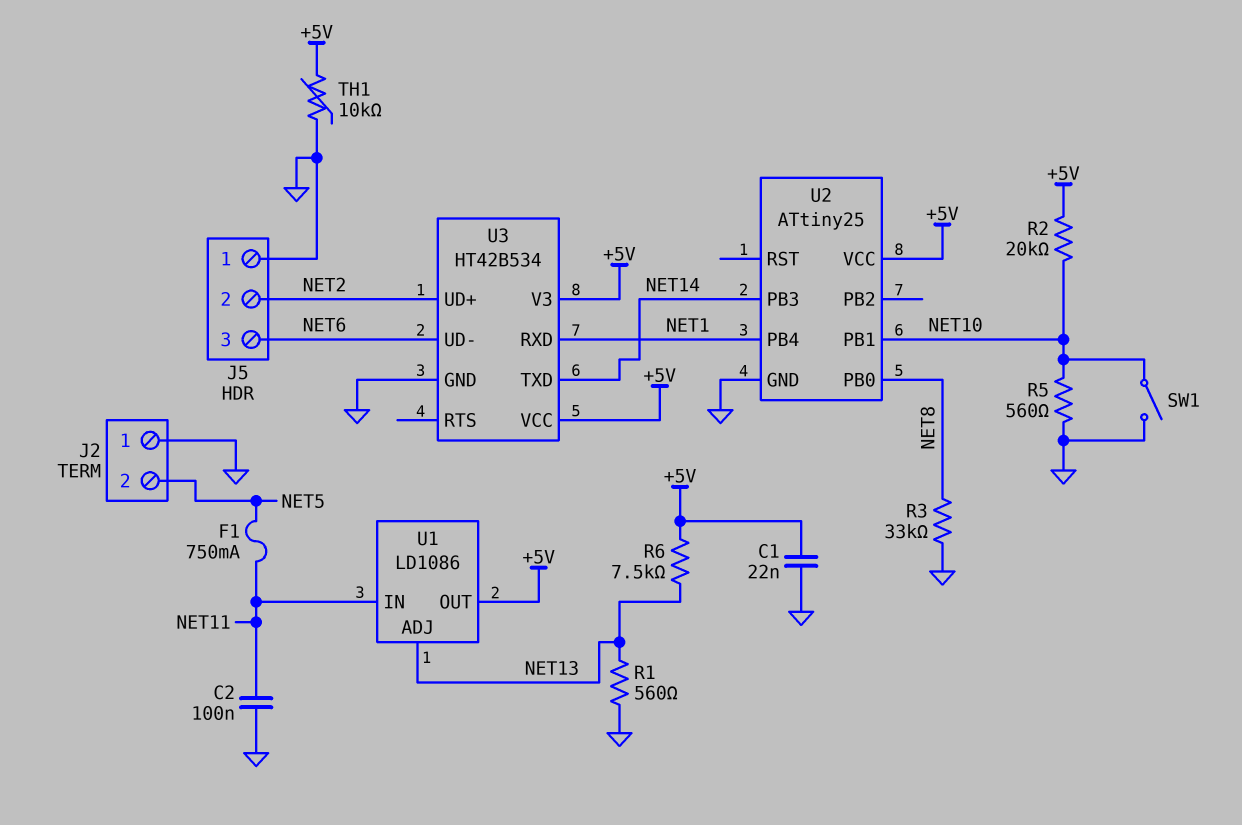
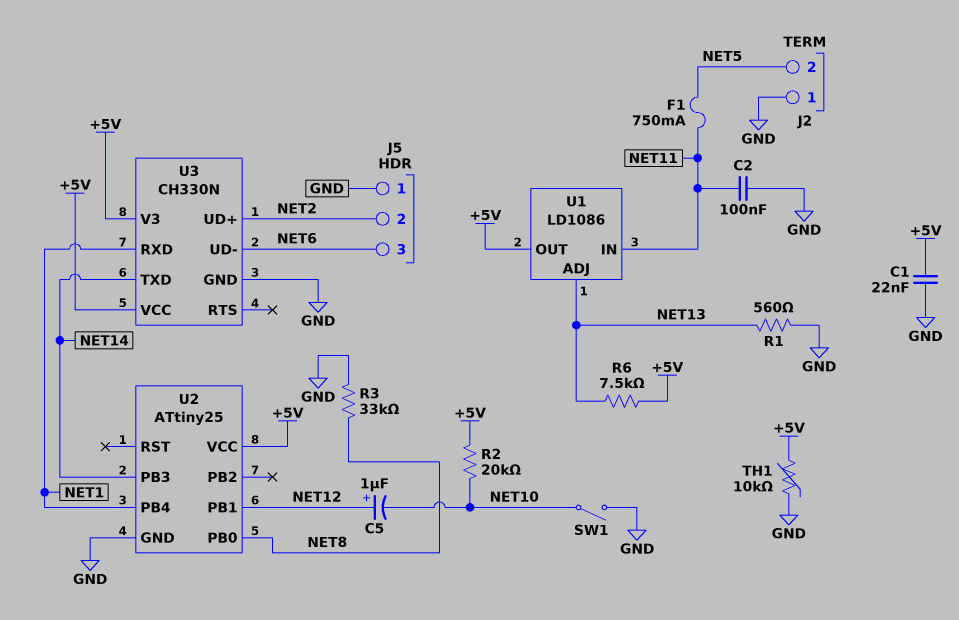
C5: none -> 1uF (plus NET12, minus NET10)
R5: 560 (GND, NET10) -> none
U2 pin PB1: NET10 -> NET12
U3: HT42B534 -> CH330N

